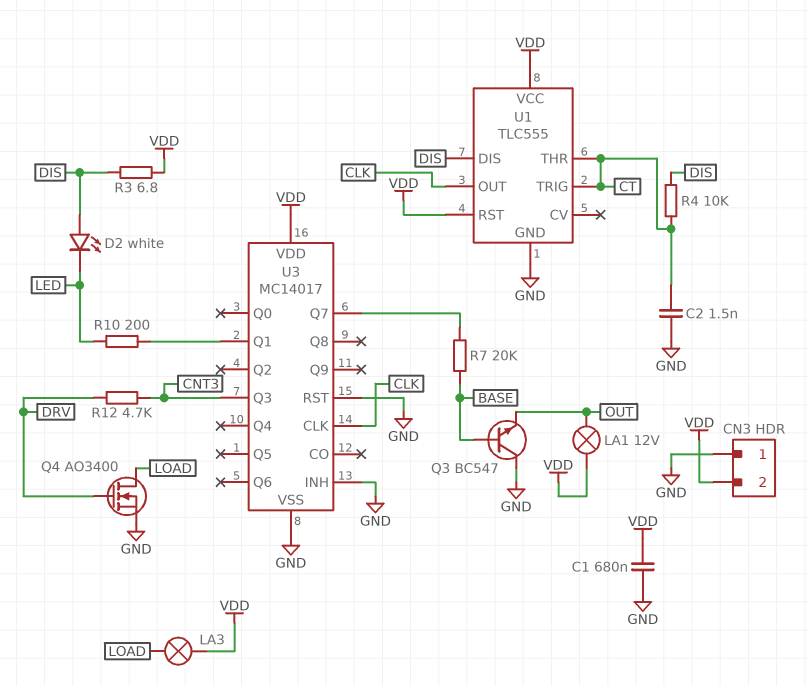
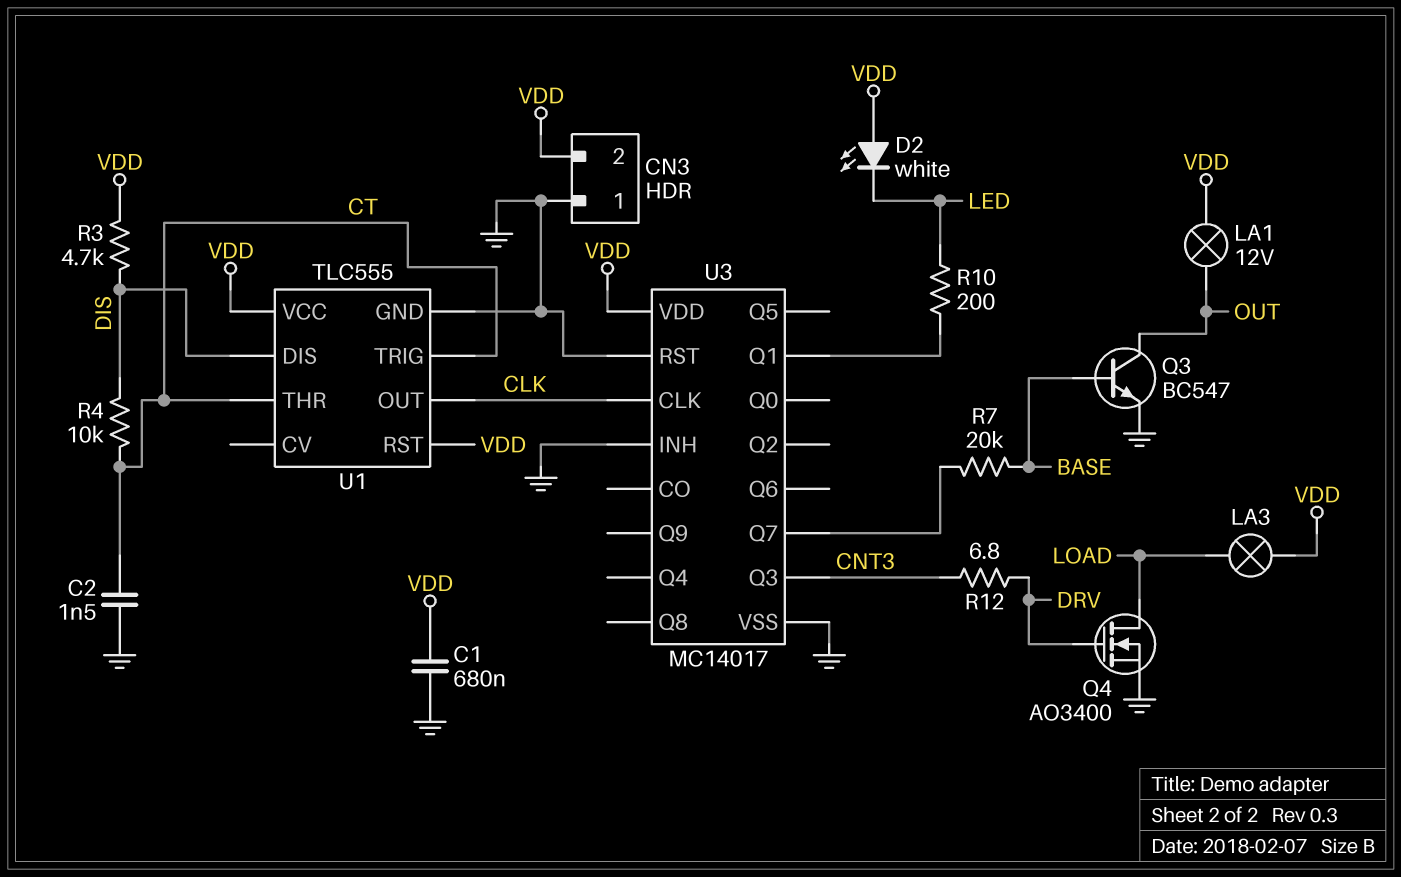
D2: LED white (A DIS, K LED) -> LED white (A VDD, K LED)
Q3: NPN BC547 (B BASE, C GND, E OUT) -> NPN BC547 (B BASE, C OUT, E GND)
R3: 6.8 (DIS, VDD) -> 4.7k (DIS, VDD)
R12: 4.7k (CNT3, DRV) -> 6.8 (CNT3, DRV)

